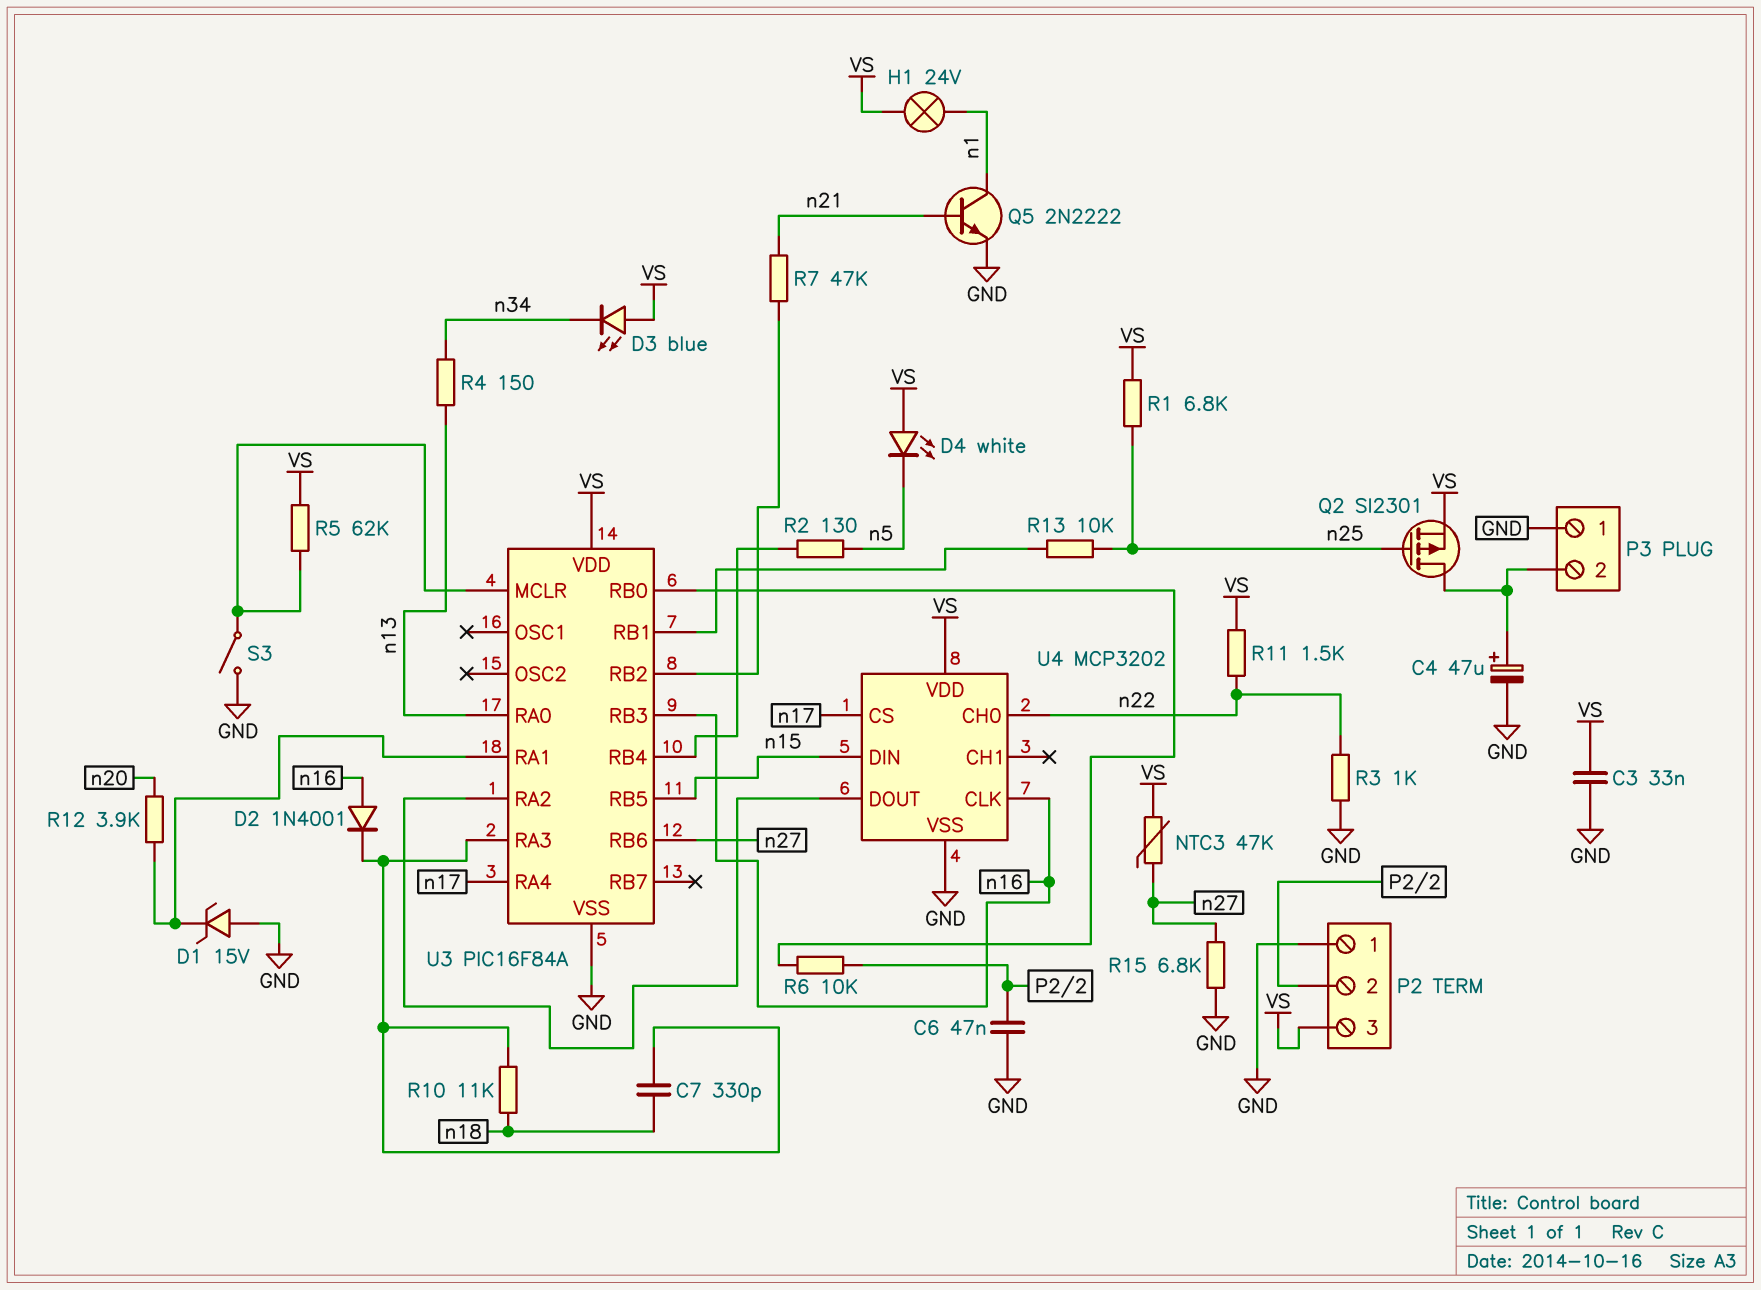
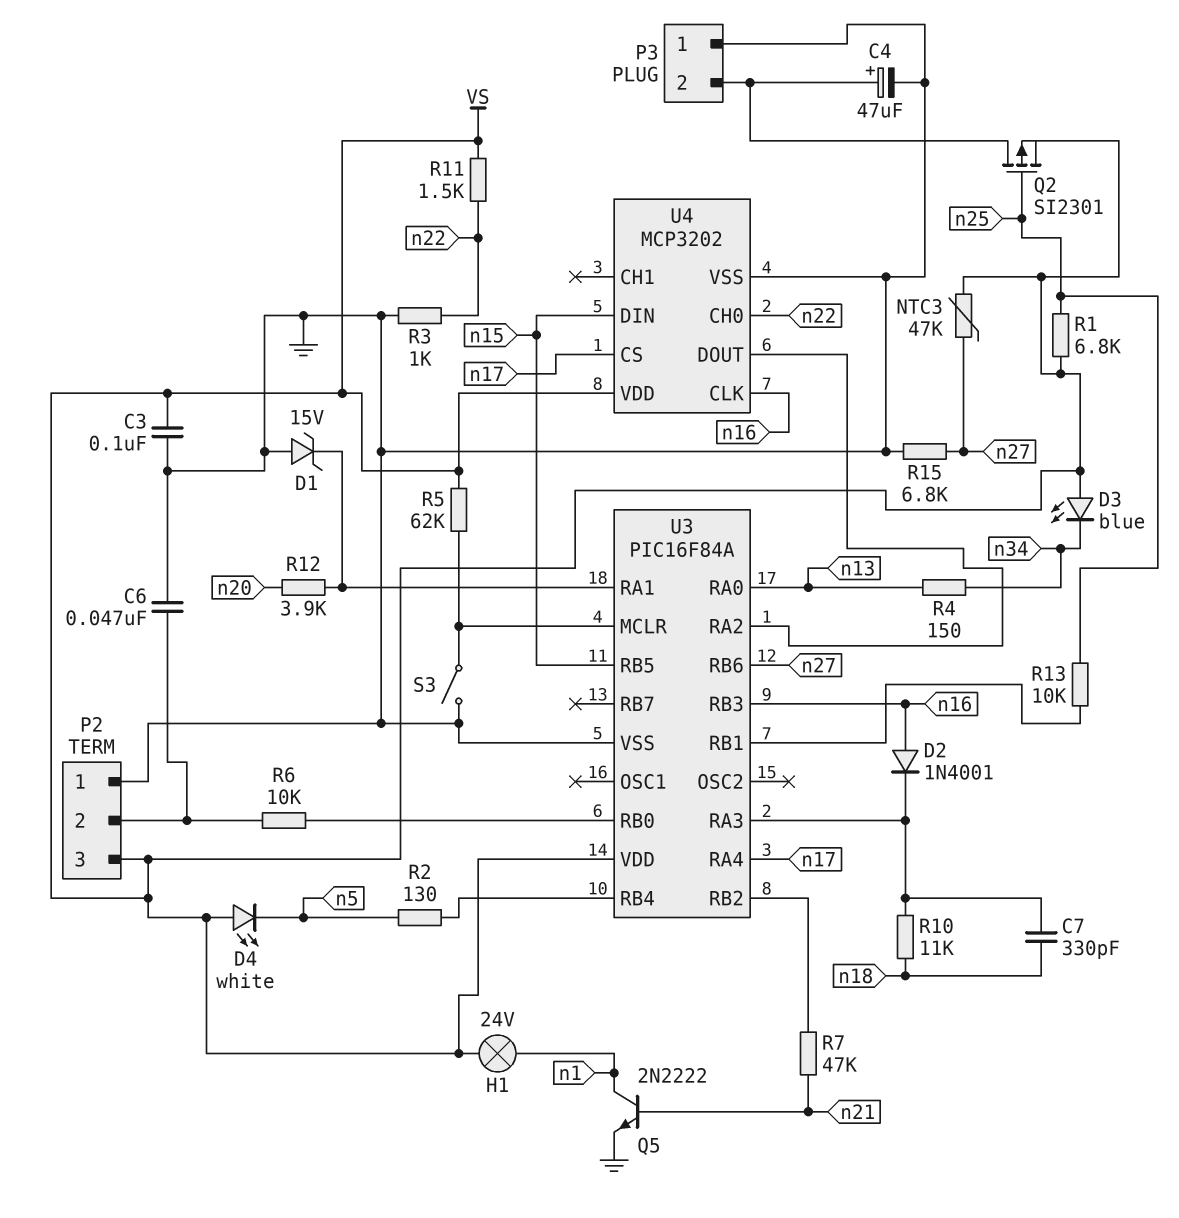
C3: 33nF (GND, VS) -> 100nF (GND, VS)

